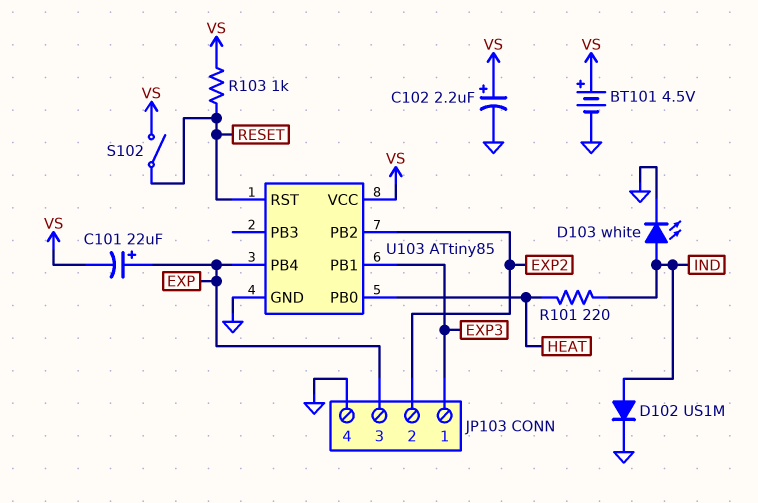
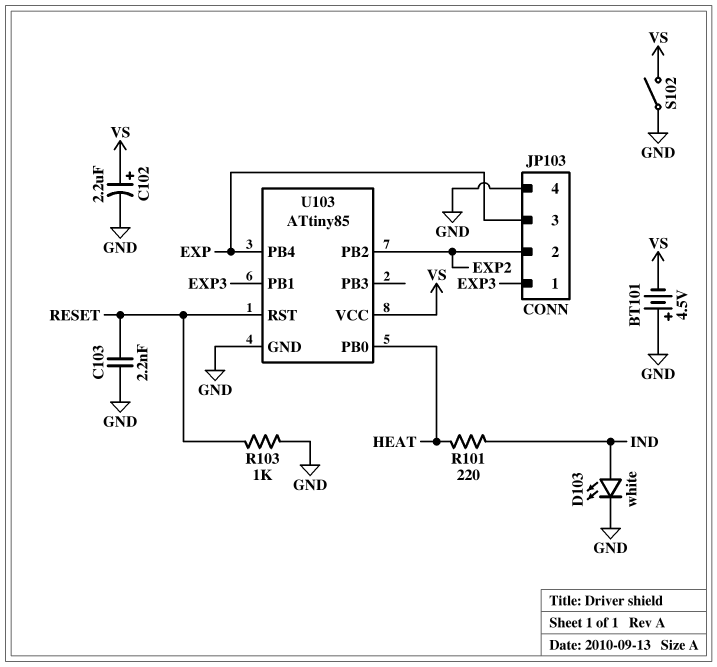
BT101: 4.5V (plus VS, minus GND) -> 4.5V (plus GND, minus VS)
C101: 22uF (plus EXP, minus VS) -> none
C103: none -> 2.2nF (GND, RESET)
D102: diode US1M (A IND, K GND) -> none
R103: 1k (RESET, VS) -> 1k (GND, RESET)
S102: switch (RESET, VS) -> switch (GND, VS)

